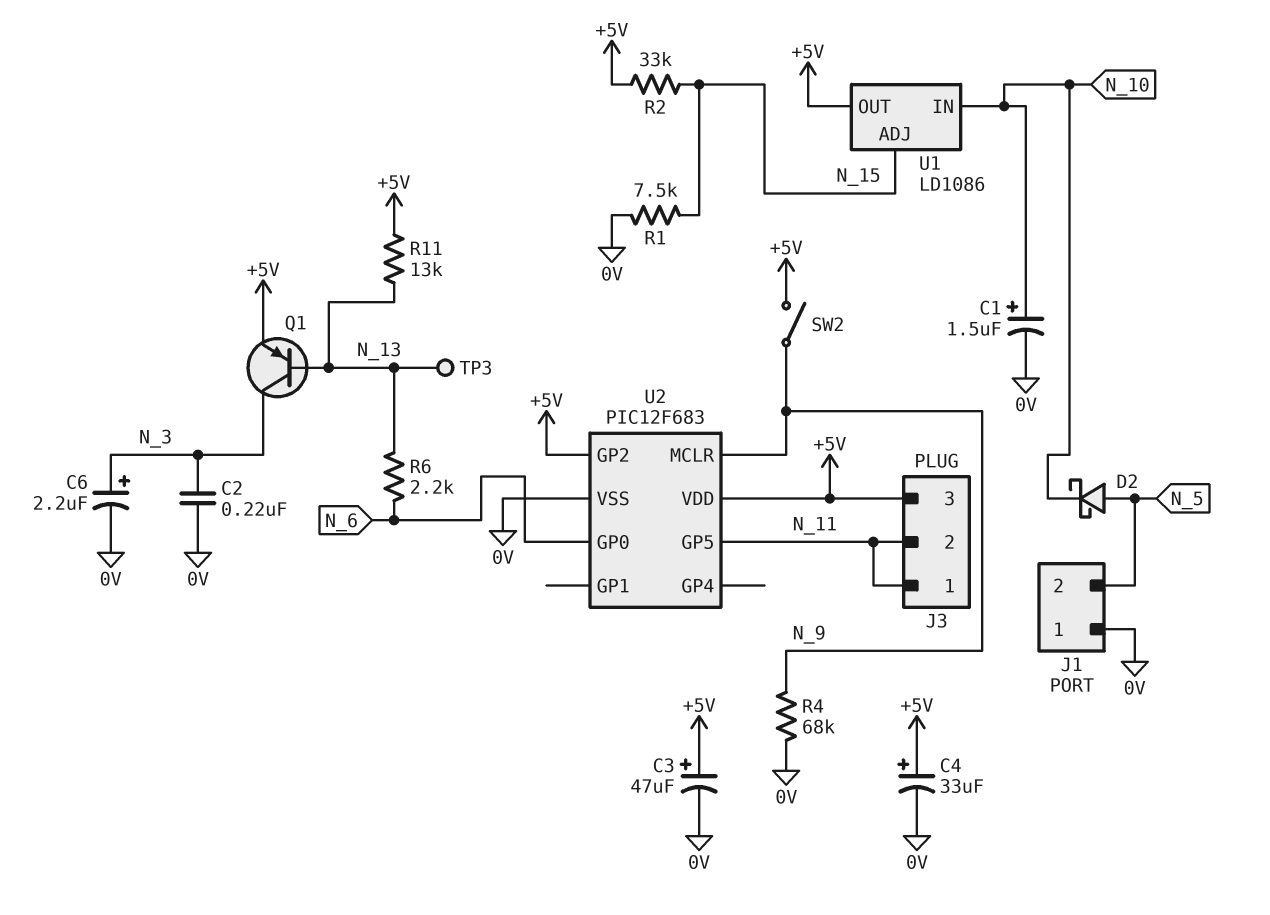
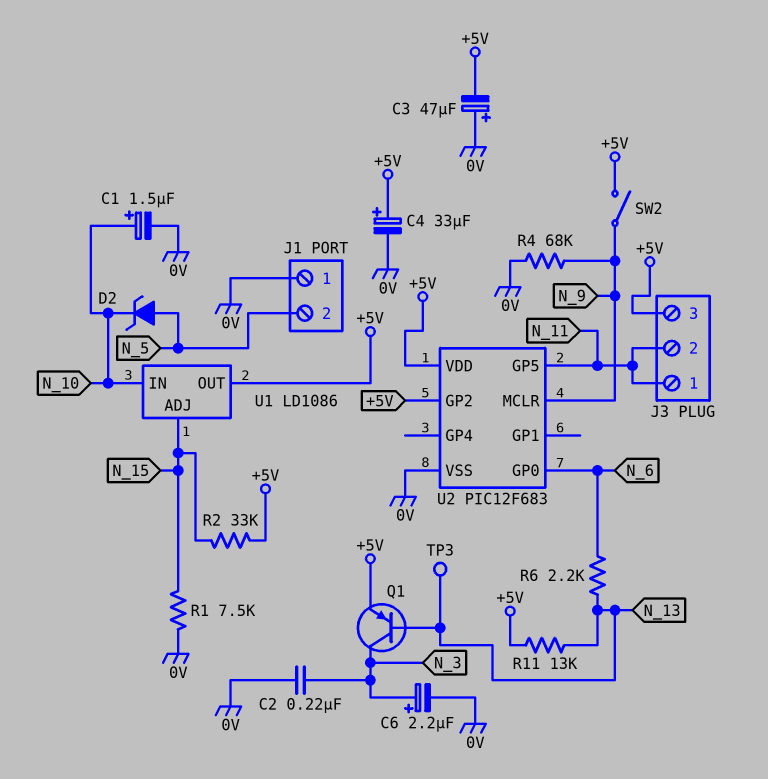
C3: 47uF (plus +5V, minus 0V) -> 47uF (plus 0V, minus +5V)
D2: schottky (A N_5, K N_10) -> zener (A N_5, K N_10)

